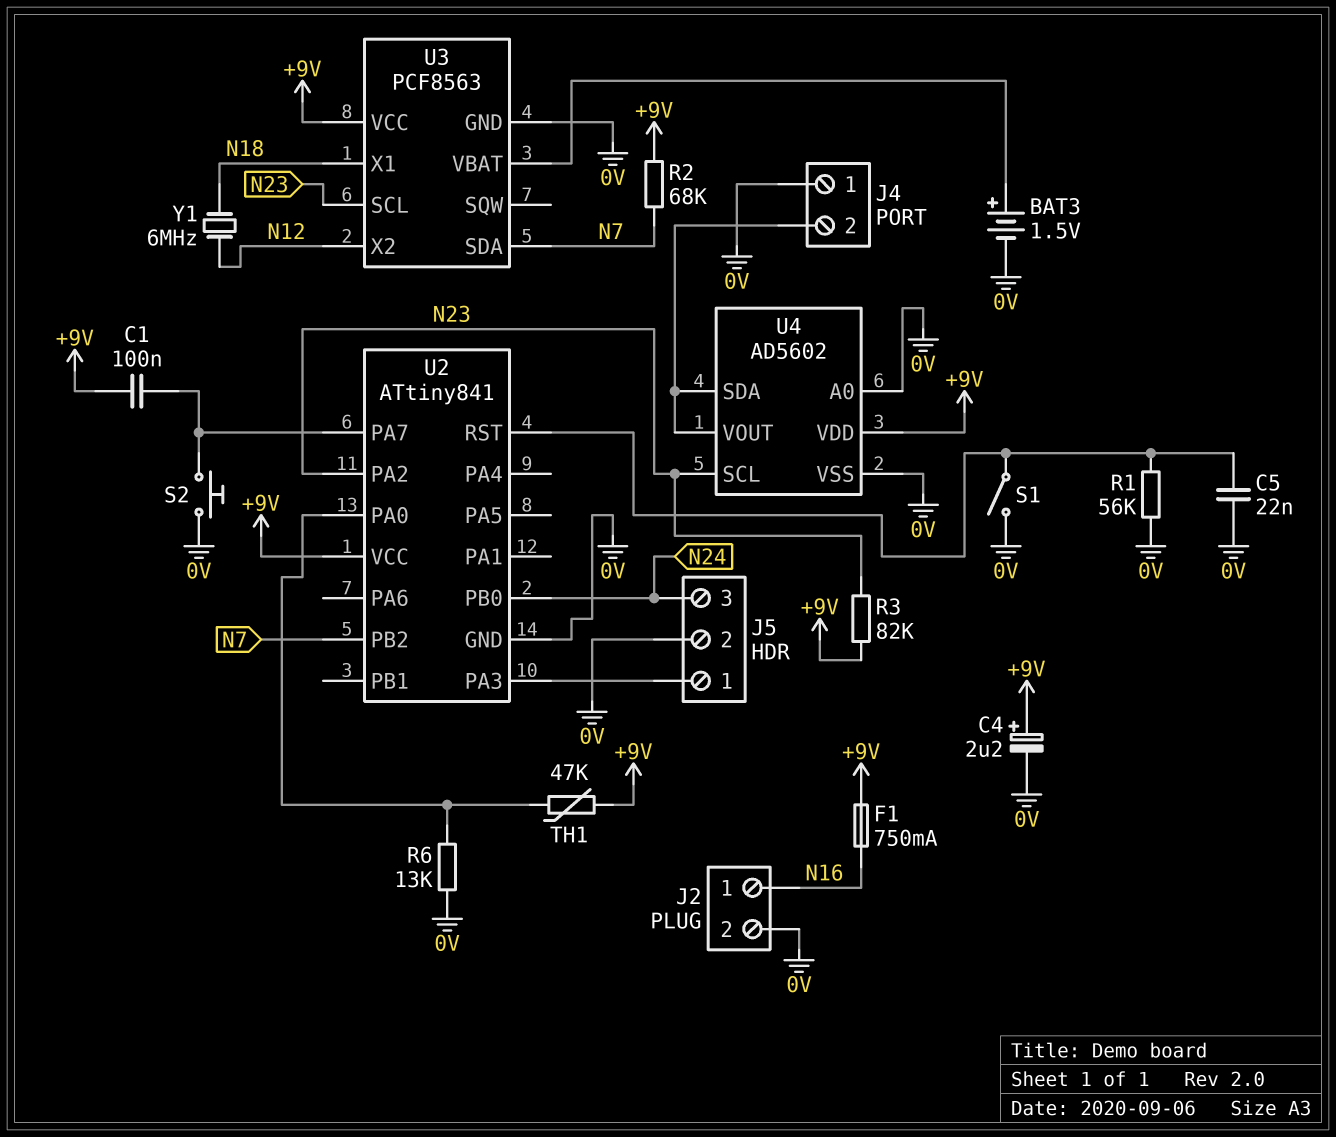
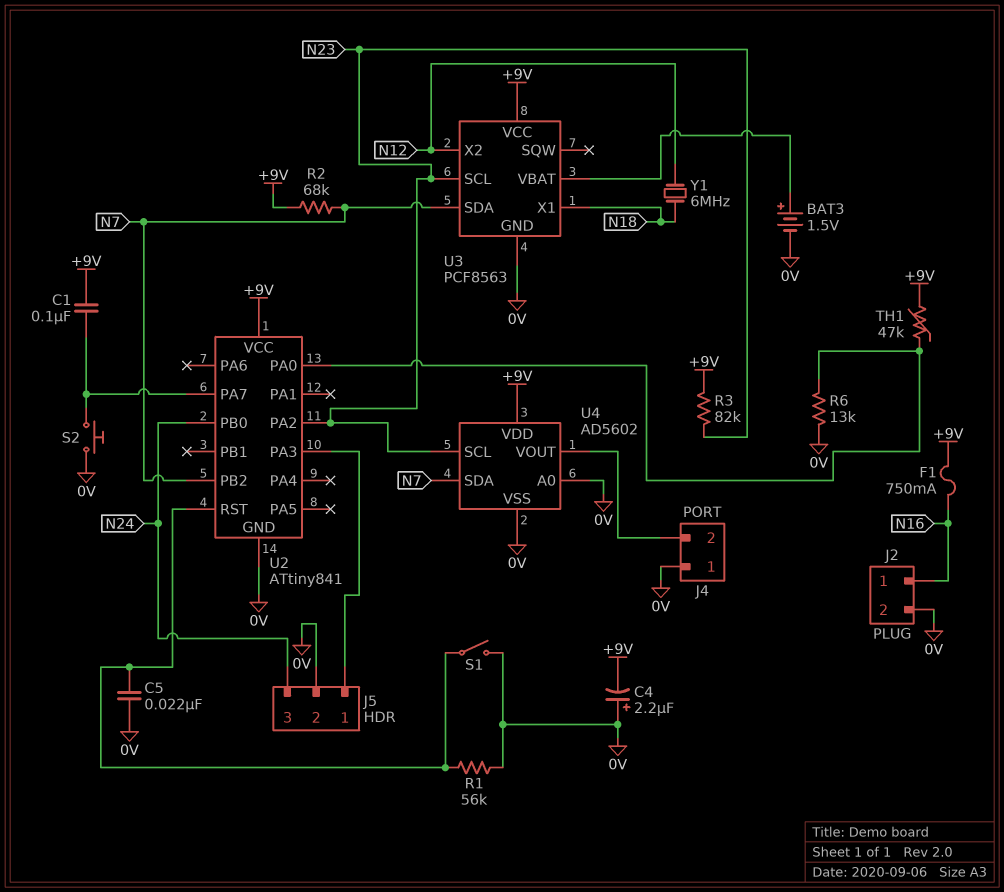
C4: 2.2uF (plus +9V, minus 0V) -> 2.2uF (plus 0V, minus +9V)
U4 pin SDA: J4/2 -> N7

